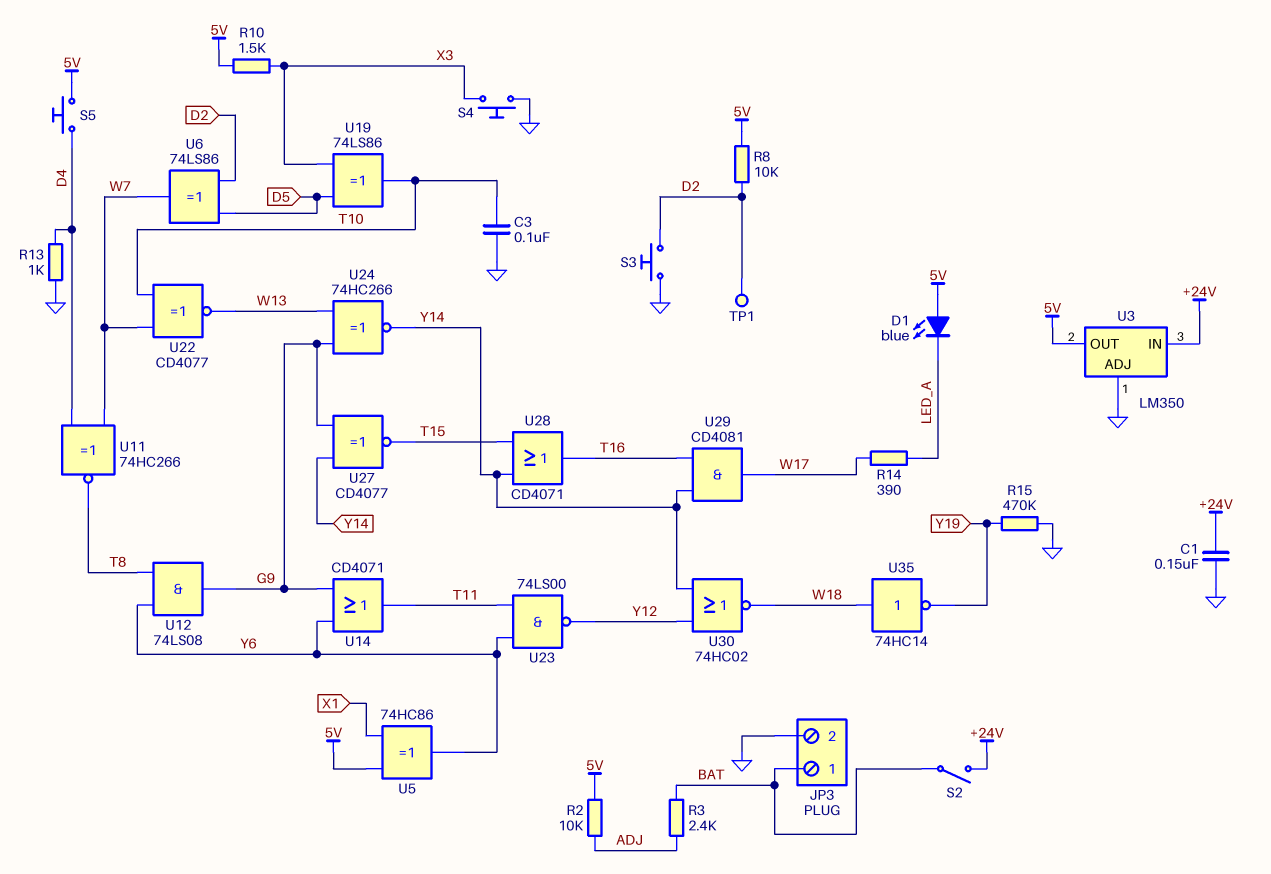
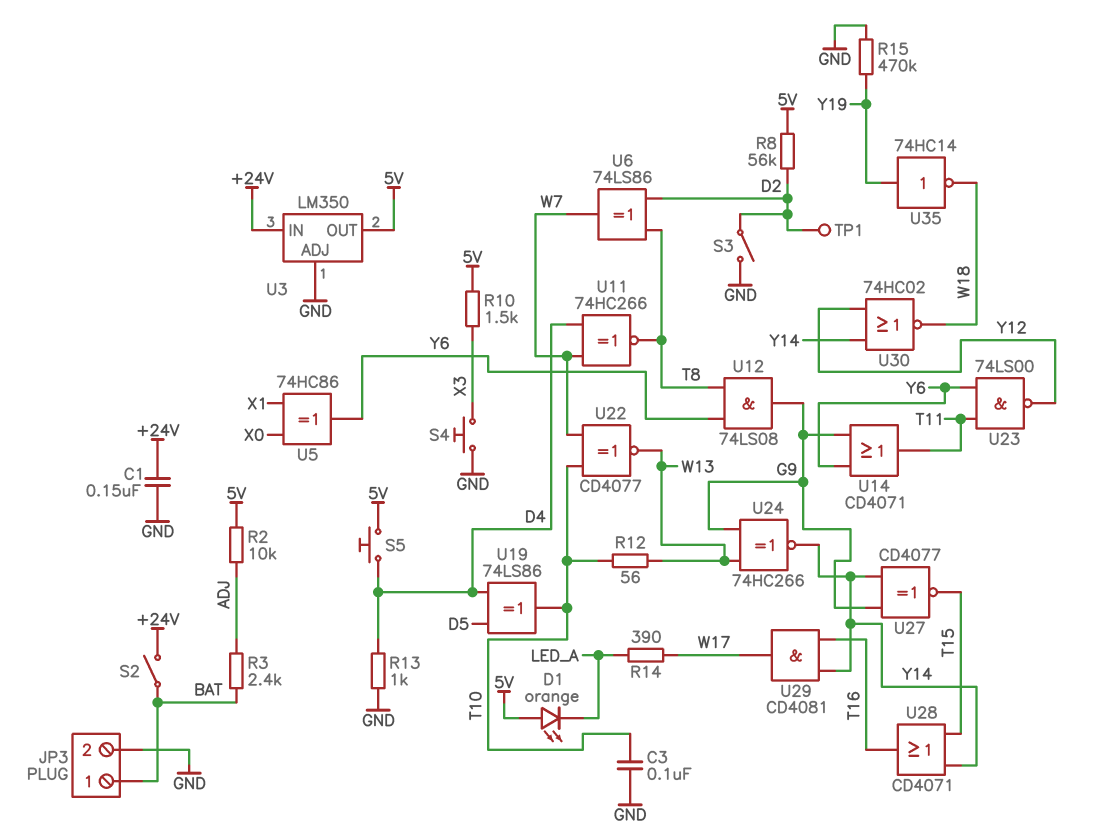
D1: LED blue (A 5V, K LED_A) -> LED orange (A 5V, K LED_A)
R8: 10k (5V, D2) -> 56k (5V, D2)
R12: none -> 56 (T10, W13)
S3: button (D2, GND) -> switch (D2, GND)
U5: XOR 74HC86 (in 5V, in X1, out Y6) -> XOR 74HC86 (in X0, in X1, out Y6)
U6: XOR 74LS86 (in D2, in D5, out W7) -> XOR 74LS86 (in D2, in T8, out W7)
U19: XOR 74LS86 (in D5, in X3, out T10) -> XOR 74LS86 (in D4, in D5, out T10)
U35: NOT 74HC14 (in W18, out Y19) -> NOT 74HC14 (in Y19, out W18)

